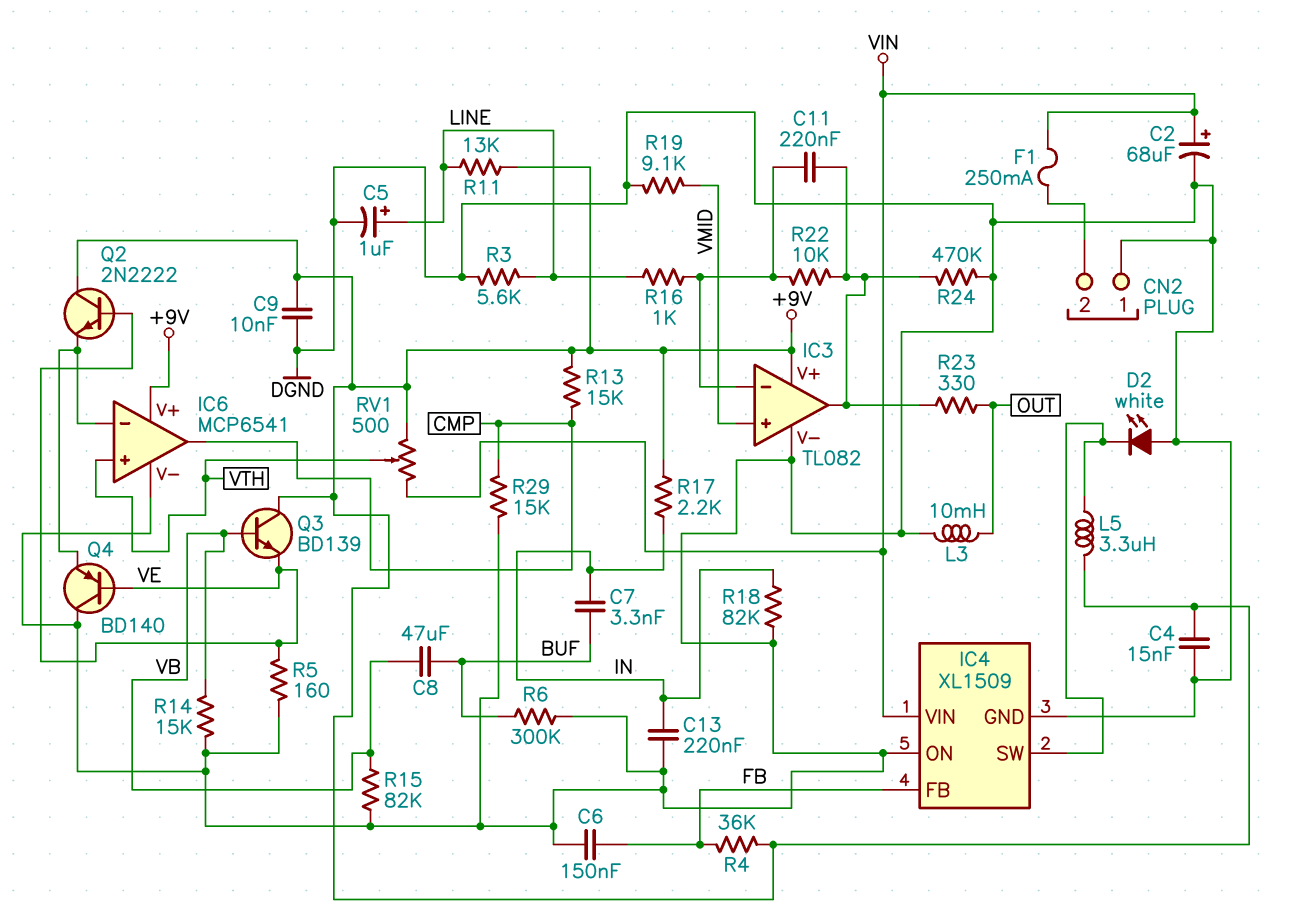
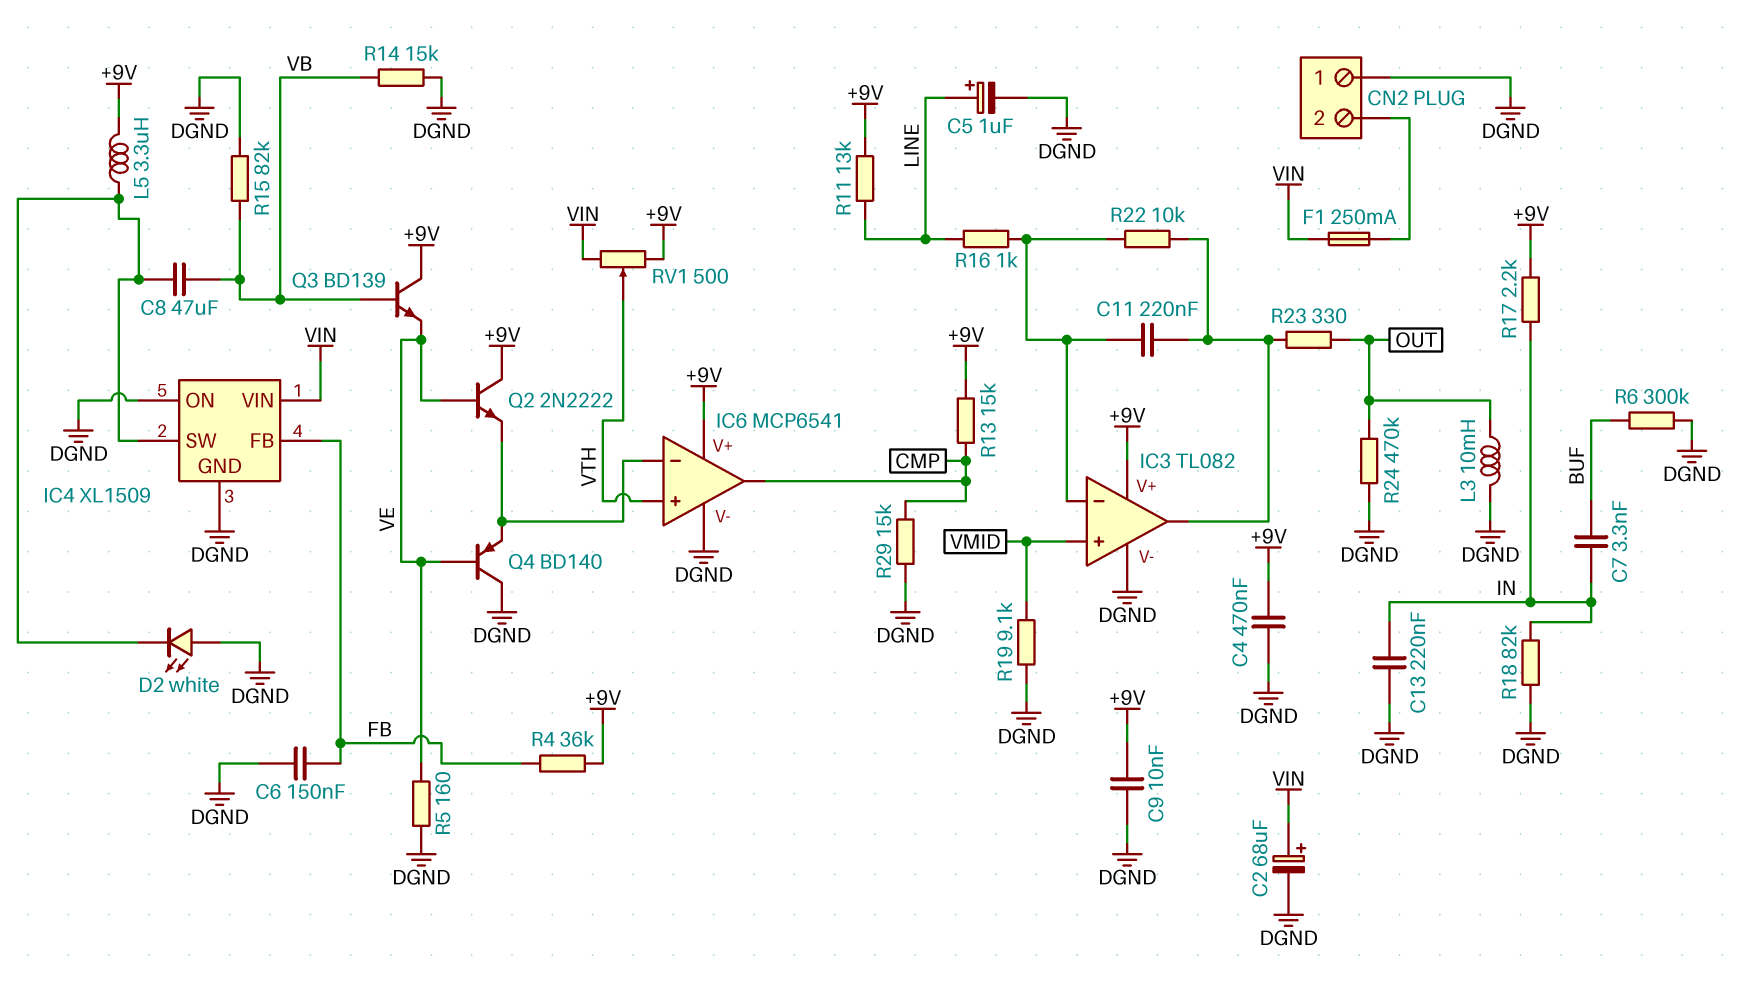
C4: 15nF (+9V, DGND) -> 470nF (+9V, DGND)
C8: 47uF (BUF, VB) -> 47uF (IC4/SW, VB)
R3: 5.6k (DGND, LINE) -> none
R24: 470k (DGND, IC3/out) -> 470k (DGND, OUT)

